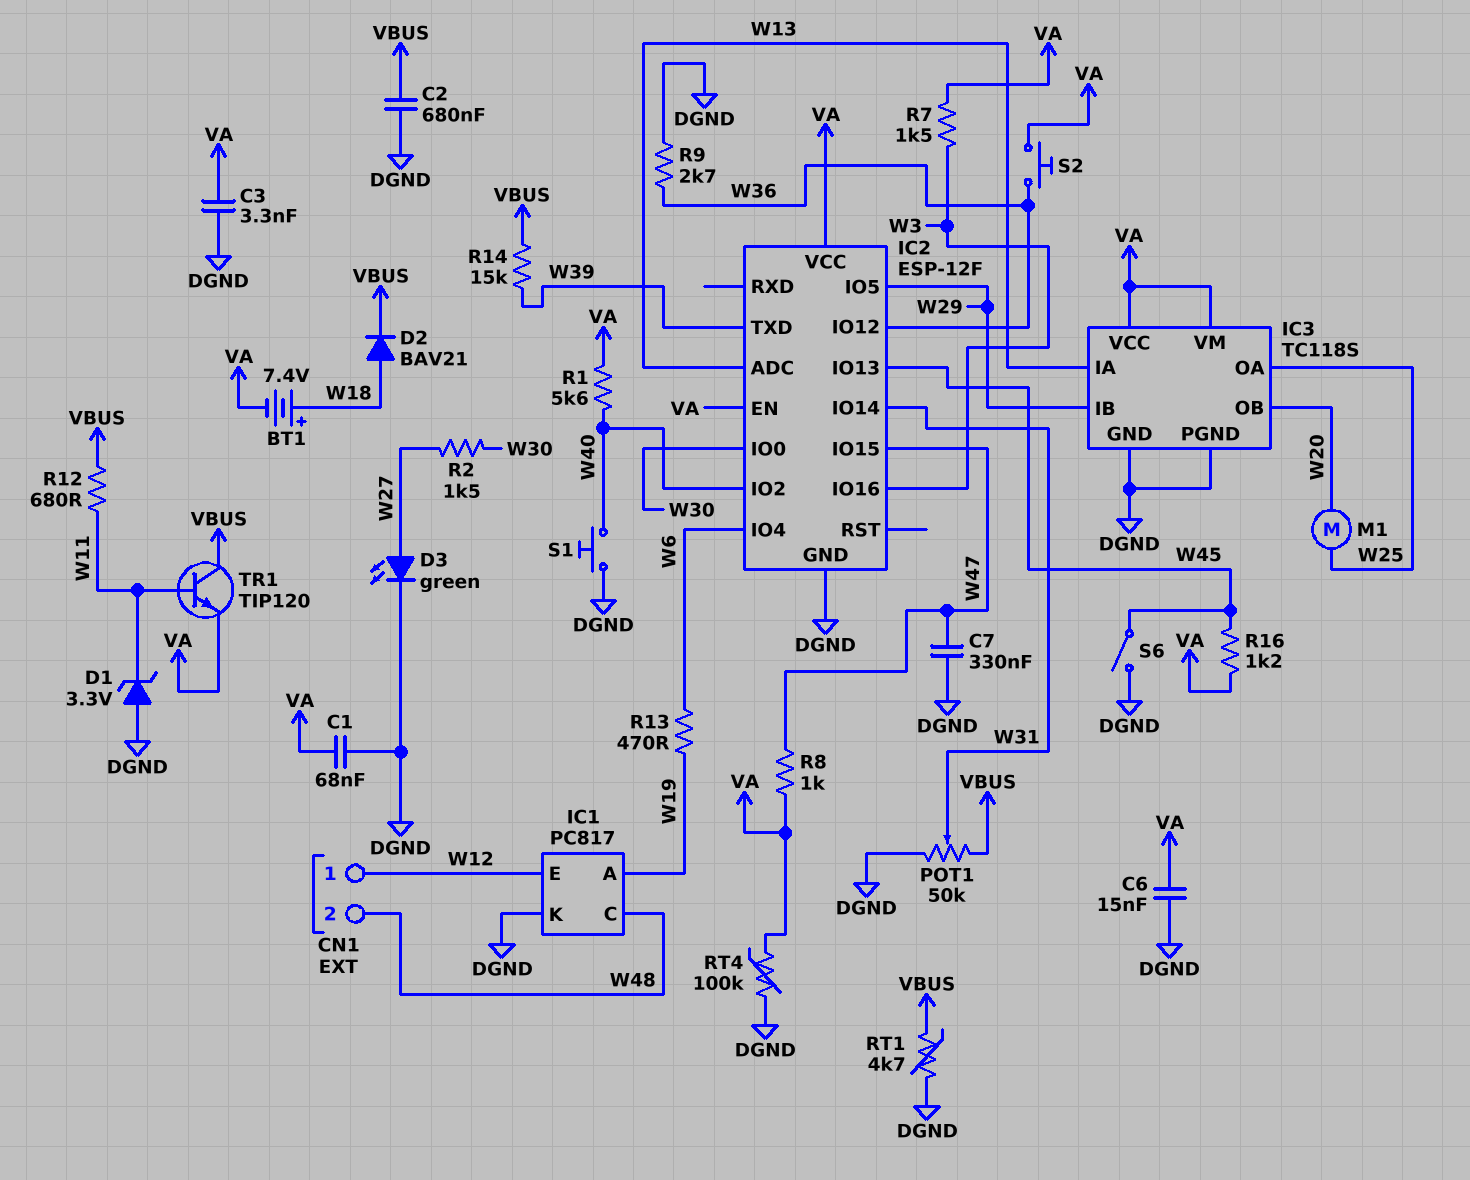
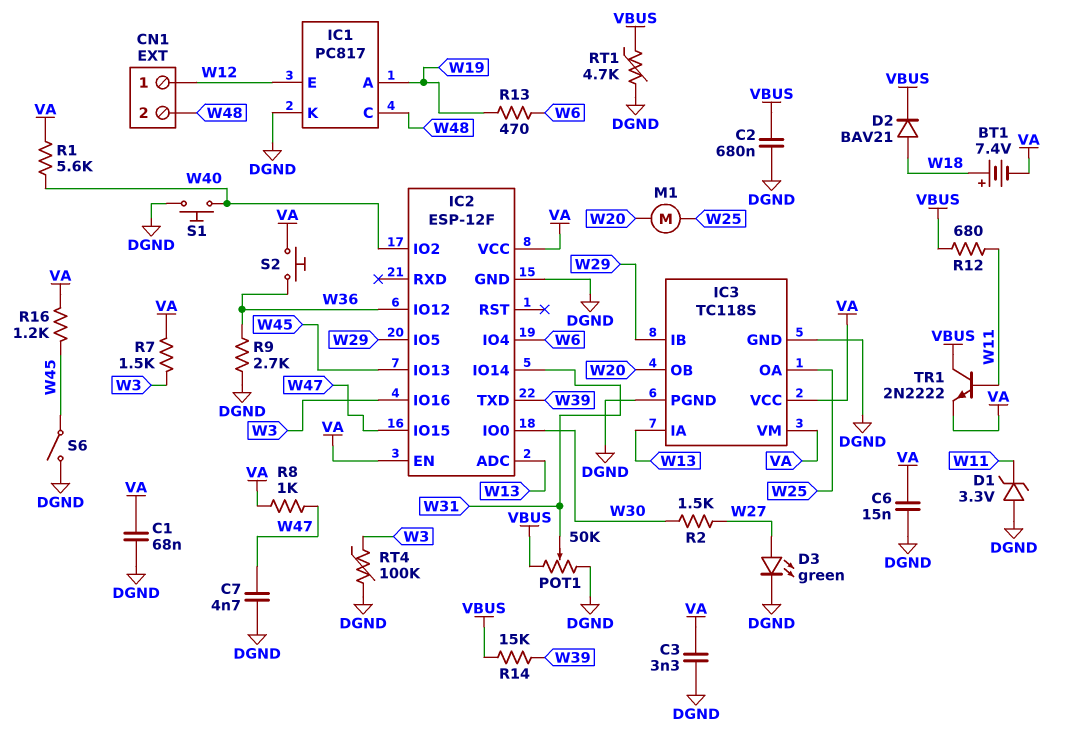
C7: 330nF (DGND, W47) -> 4.7nF (DGND, W47)
RT4: 100k (DGND, VA) -> 100k (DGND, W3)
TR1: NPN TIP120 (B W11, C VBUS, E VA) -> NPN 2N2222 (B W11, C VBUS, E VA)

